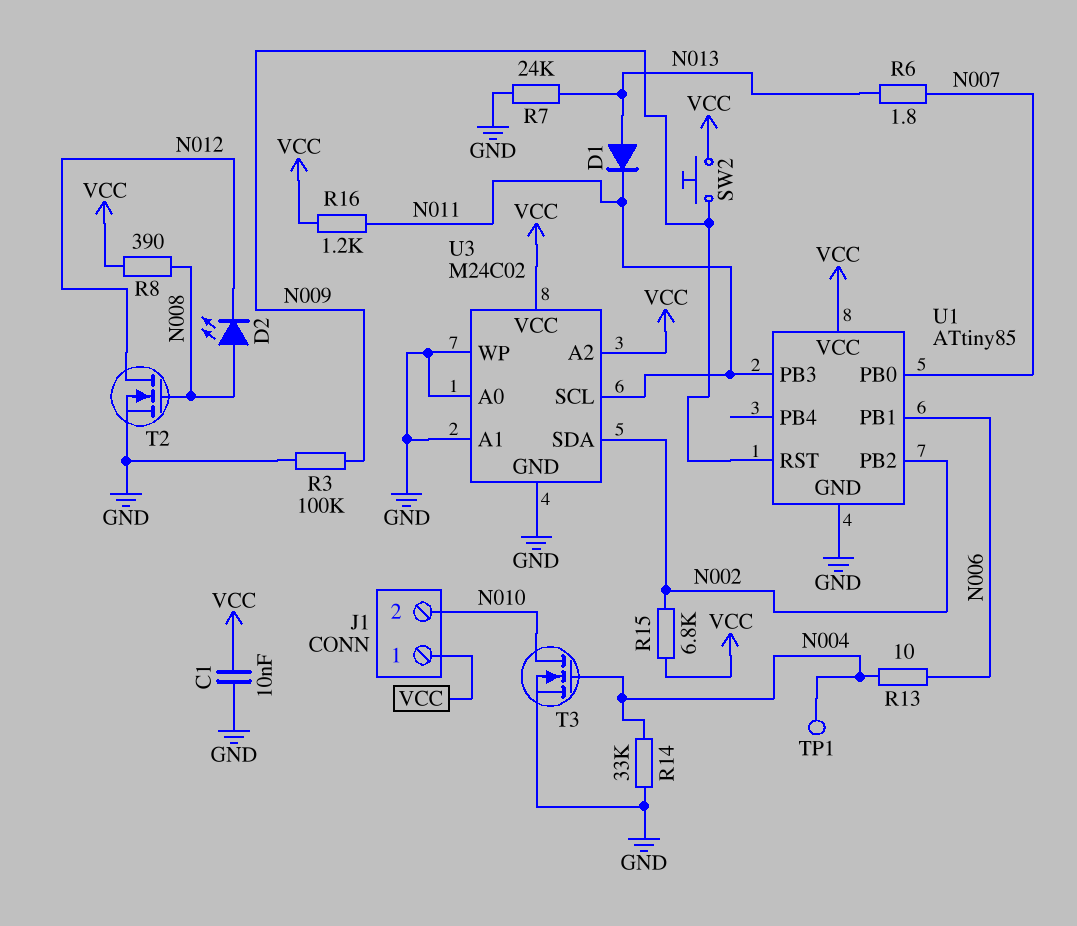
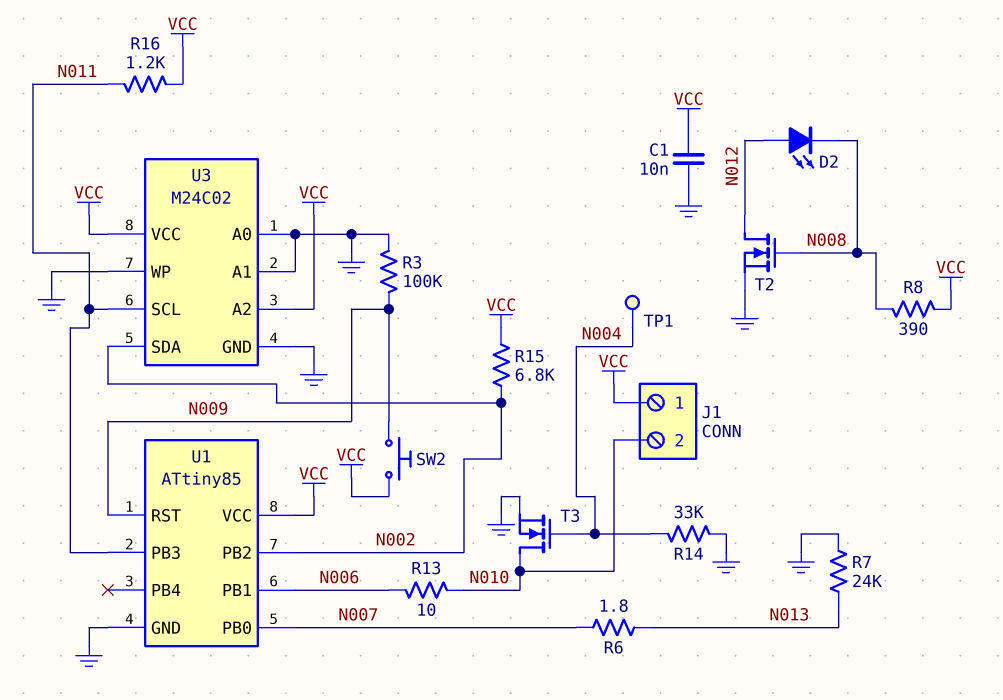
D1: diode (A N013, K N011) -> none
D2: LED (A N008, K N012) -> LED (A N012, K N008)
R13: 10 (N004, N006) -> 10 (N006, N010)

